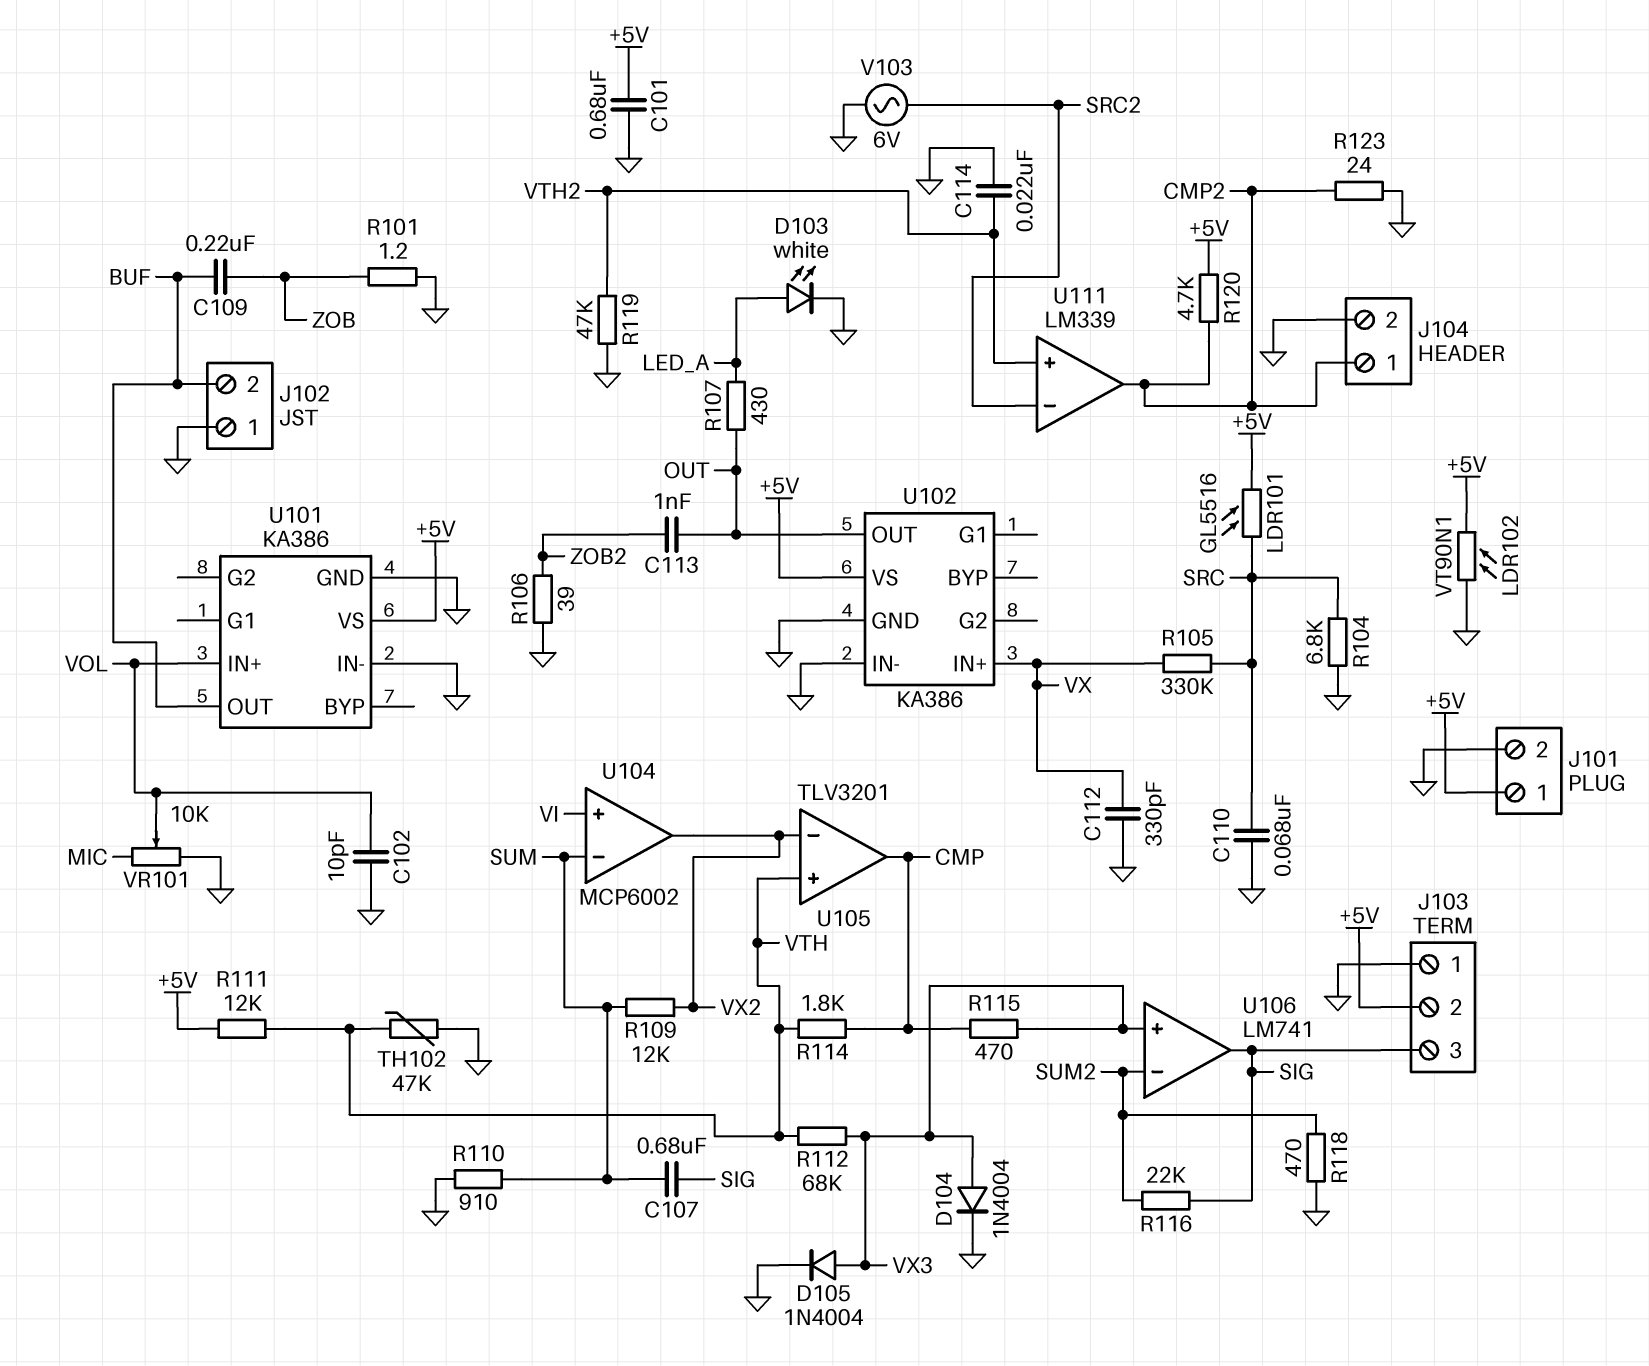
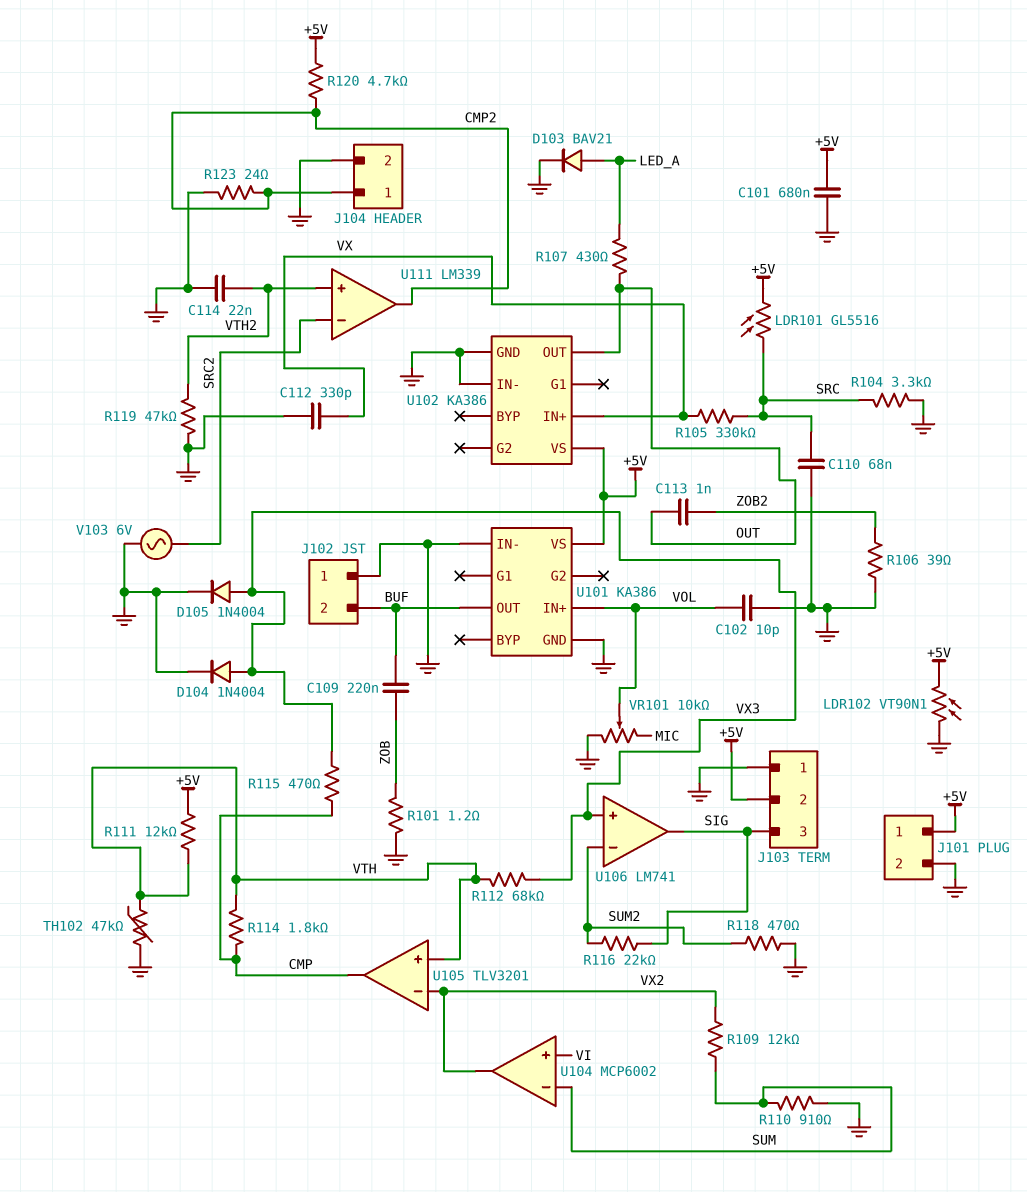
C107: 680nF (SIG, SUM) -> none
D103: LED white (A LED_A, K GND) -> diode BAV21 (A LED_A, K GND)
R104: 6.8k (GND, SRC) -> 3.3k (GND, SRC)

